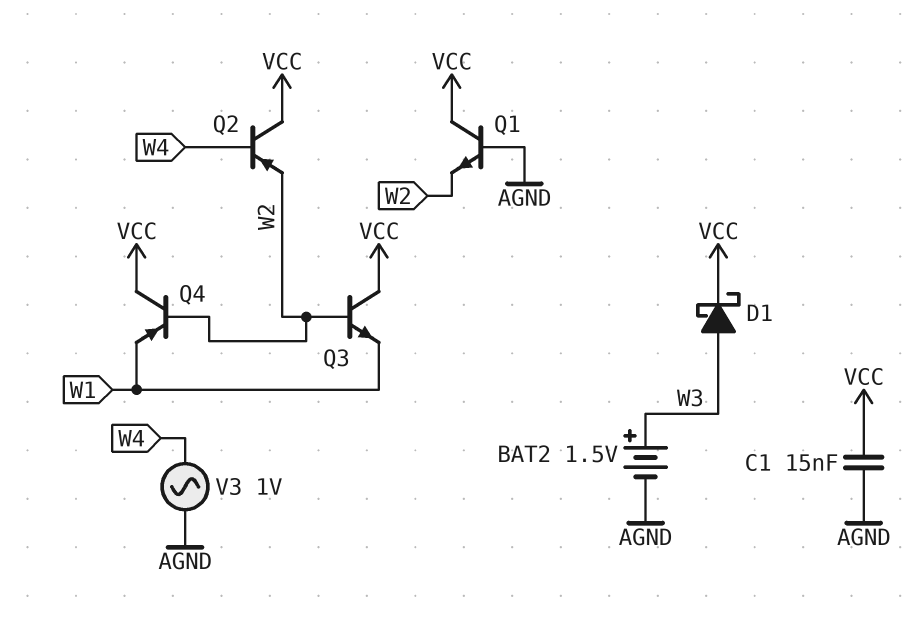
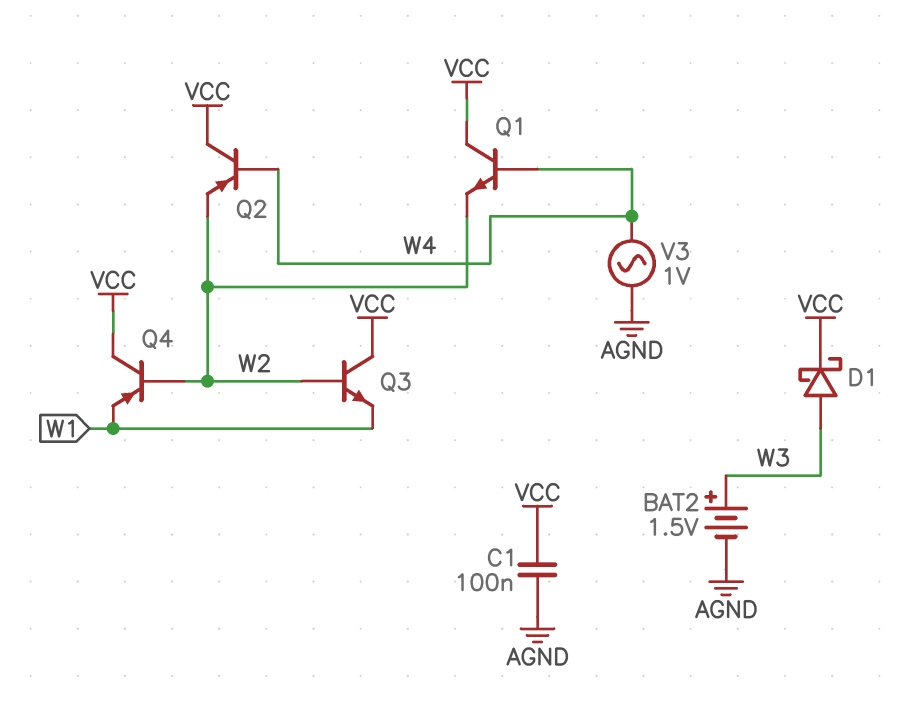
C1: 15nF (AGND, VCC) -> 100nF (AGND, VCC)
Q1: NPN (B AGND, C VCC, E W2) -> NPN (B W4, C VCC, E W2)

